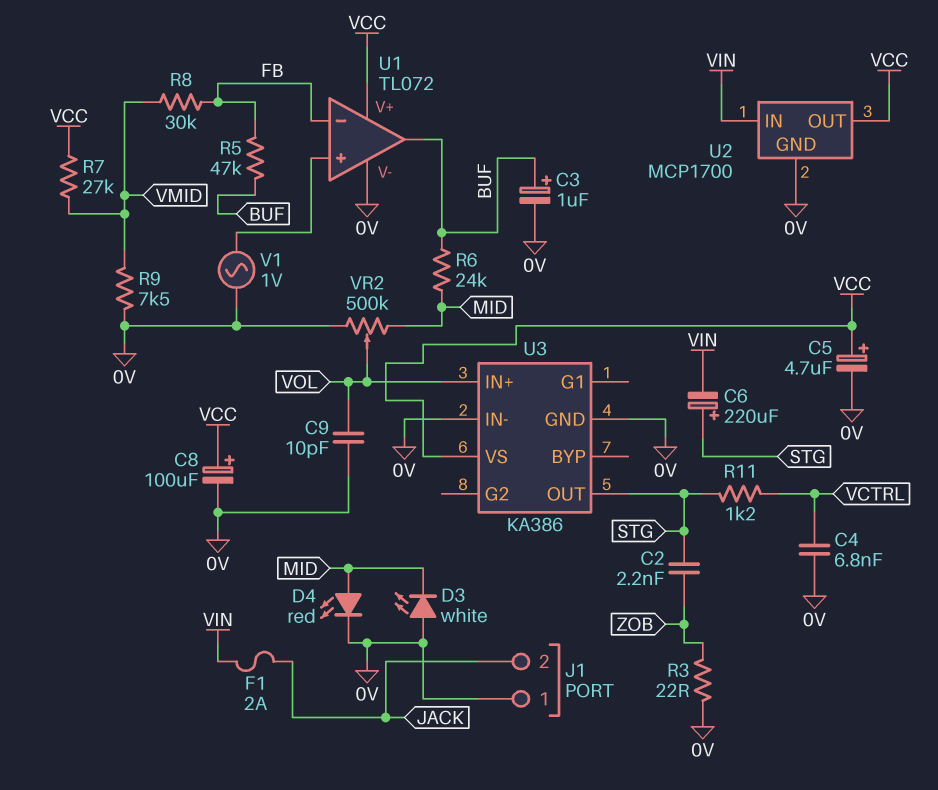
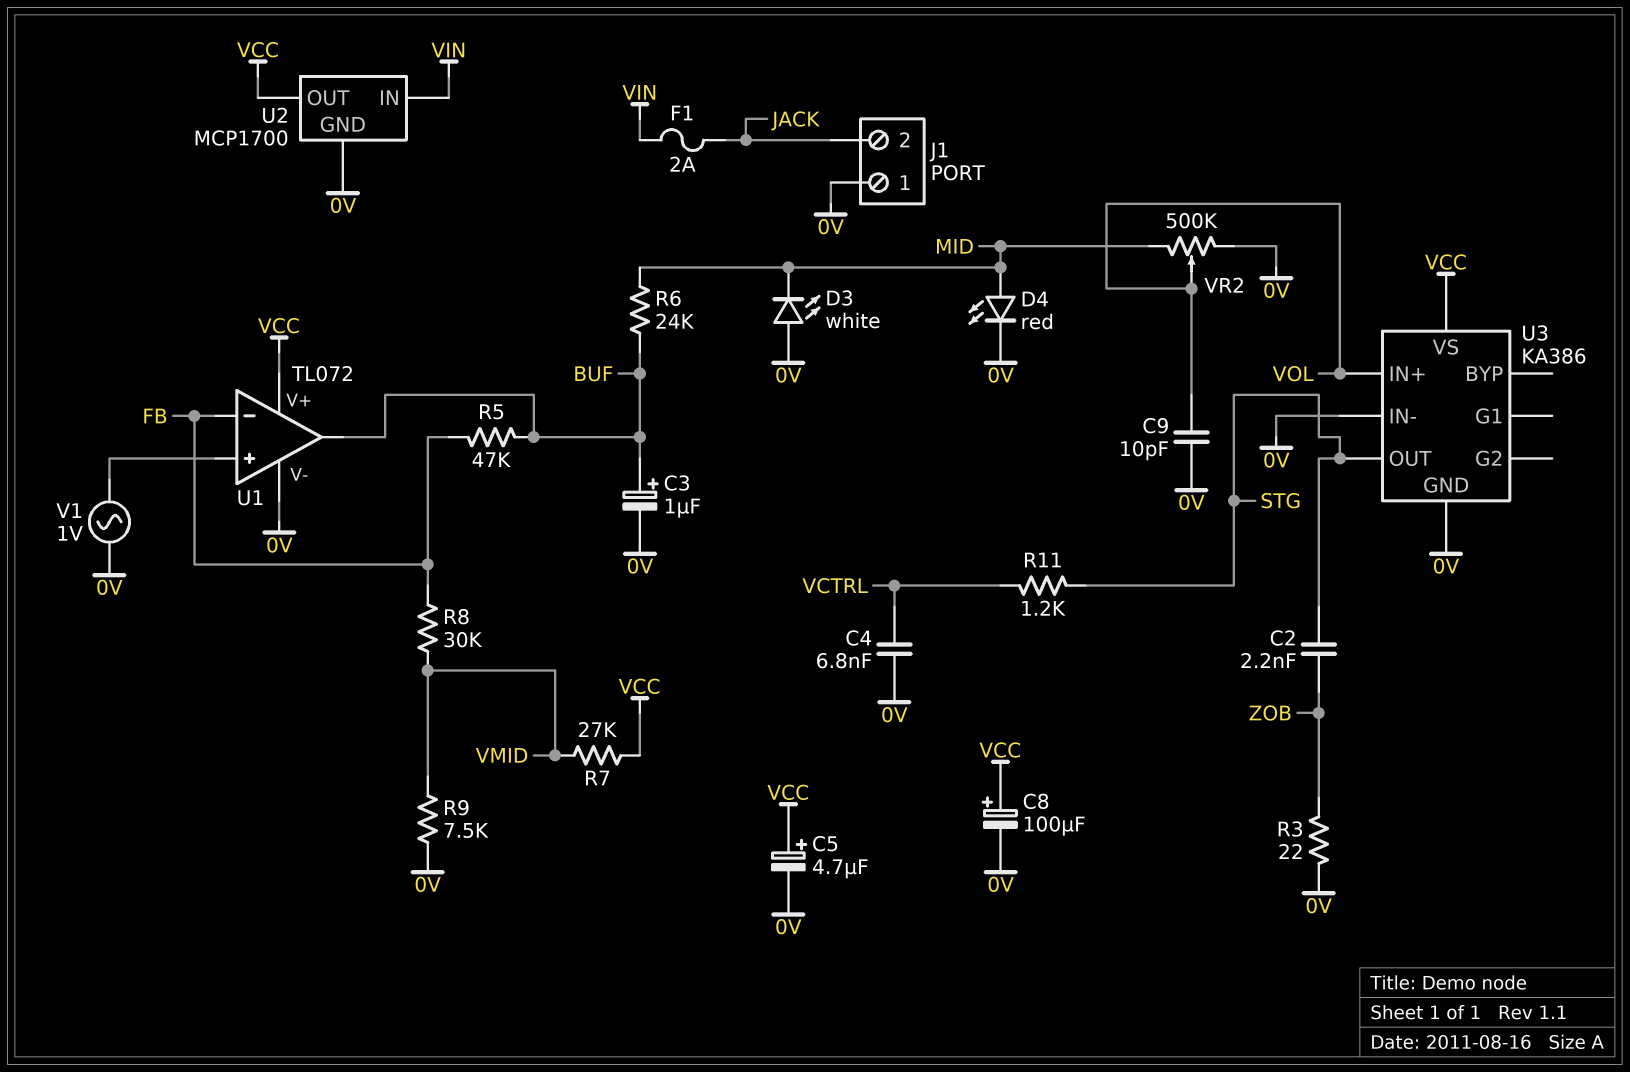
C6: 220uF (plus STG, minus VIN) -> none

